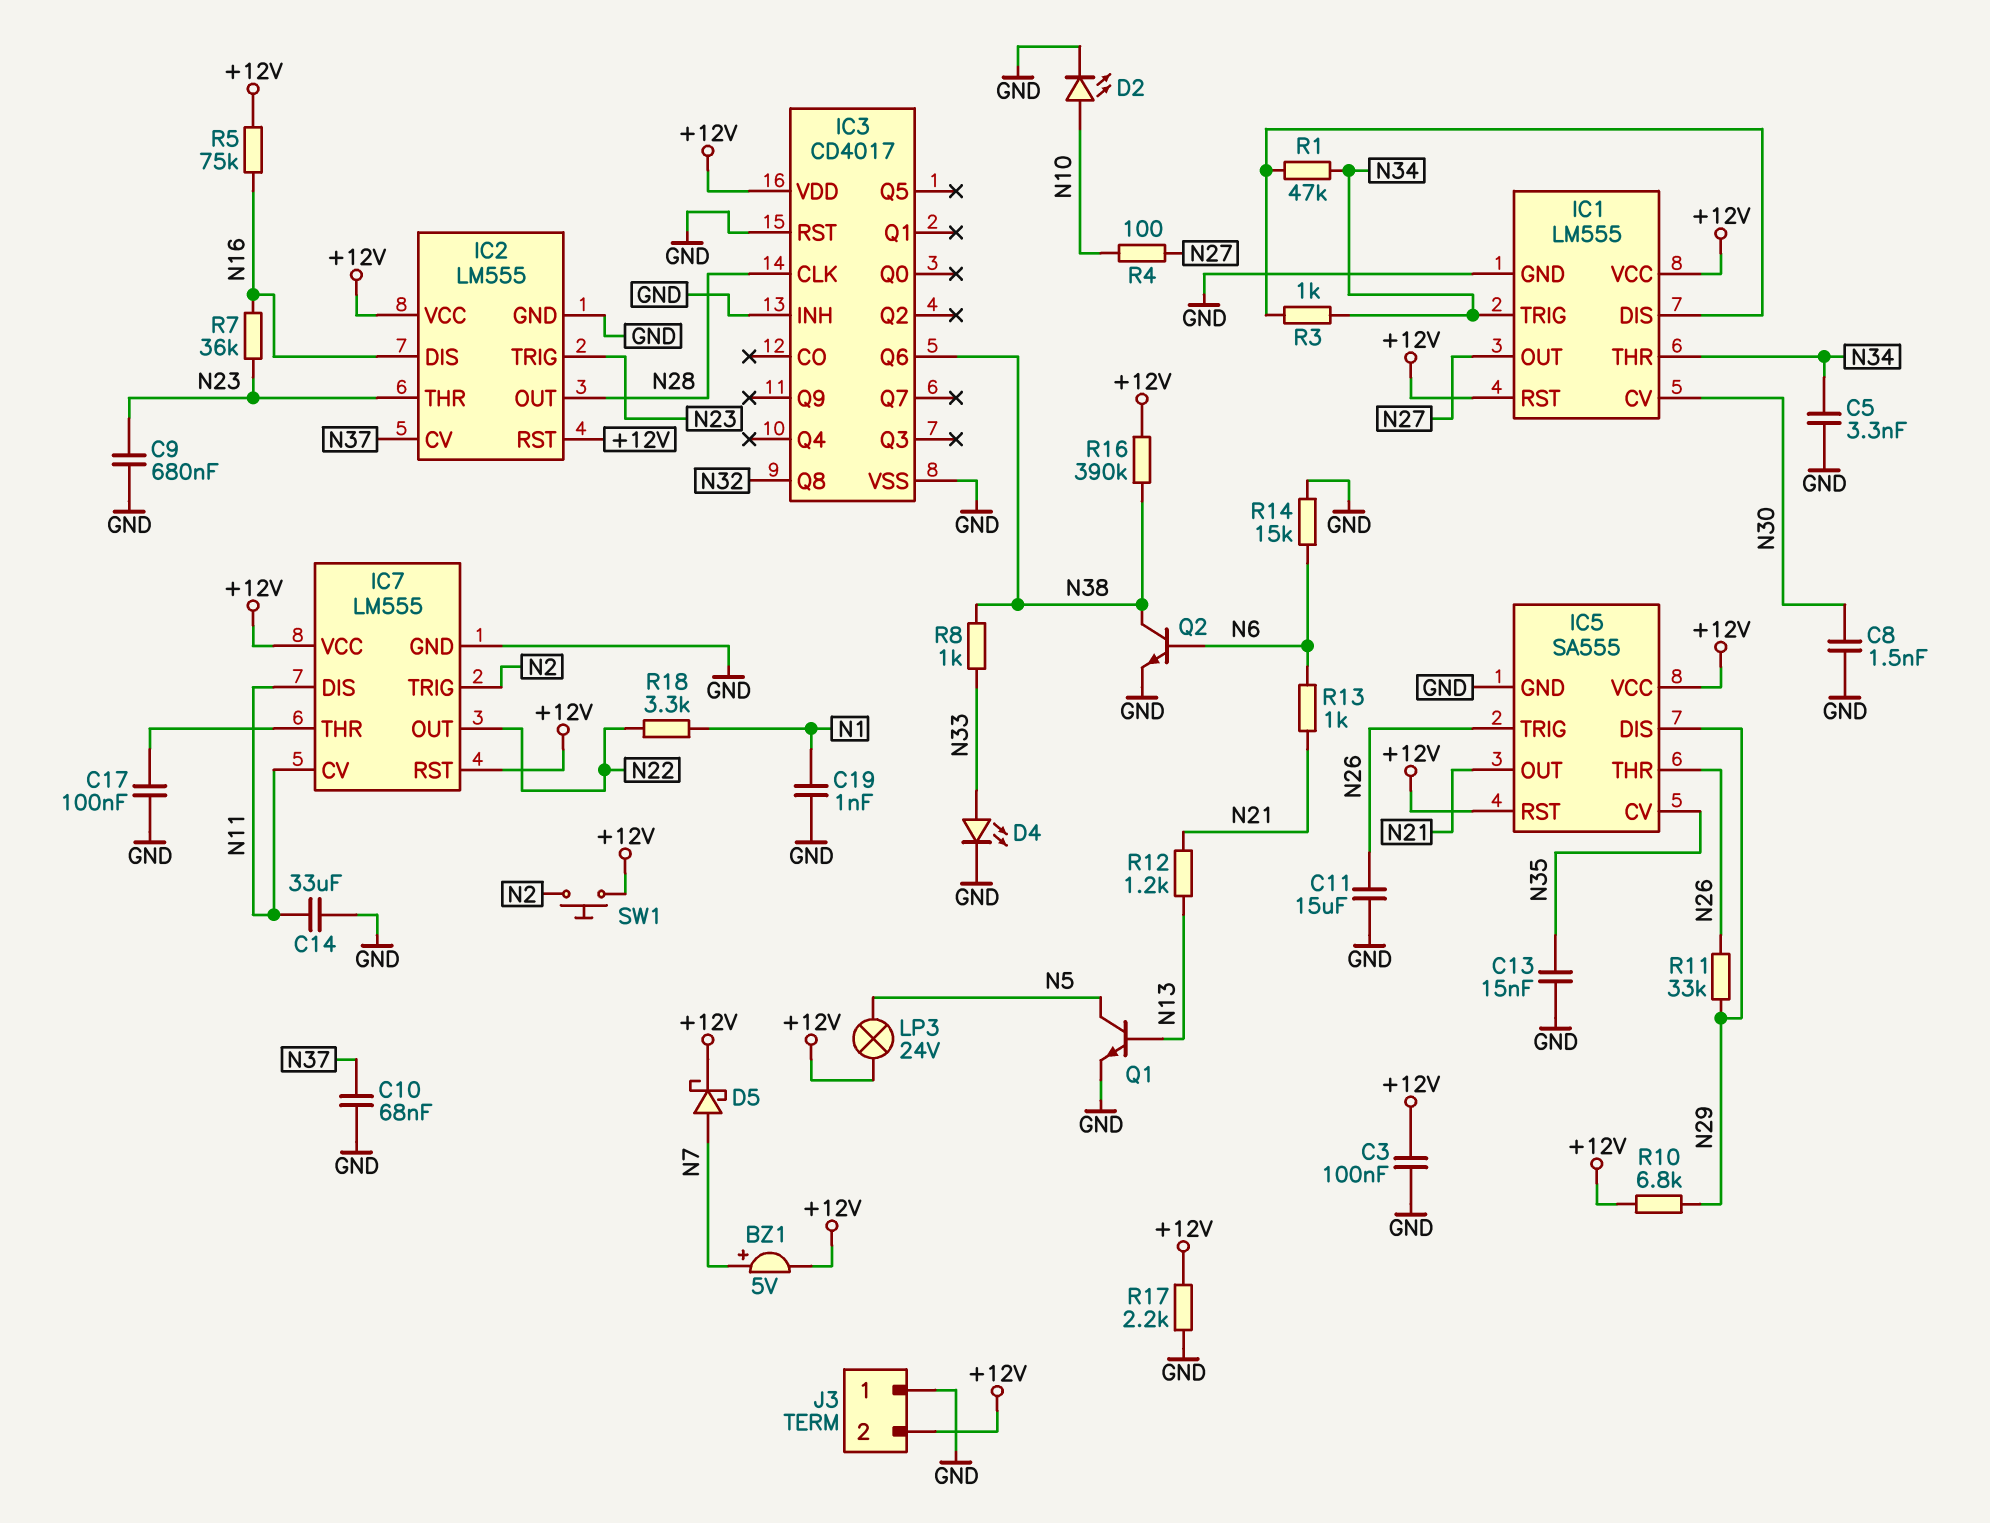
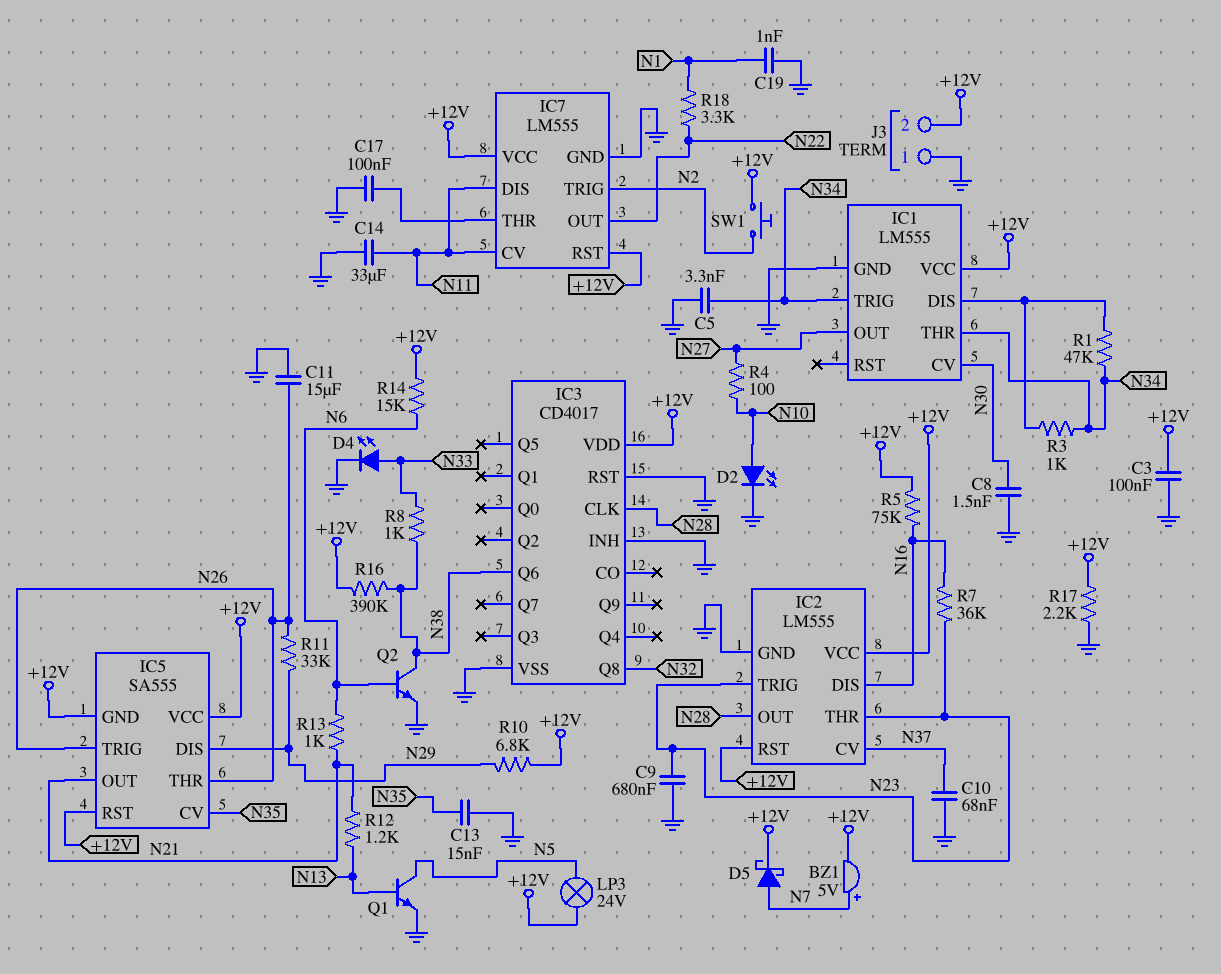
IC1 pin RST: +12V -> none
IC5 pin GND: GND -> +12V
R14: 15k (GND, N6) -> 15k (+12V, N6)

